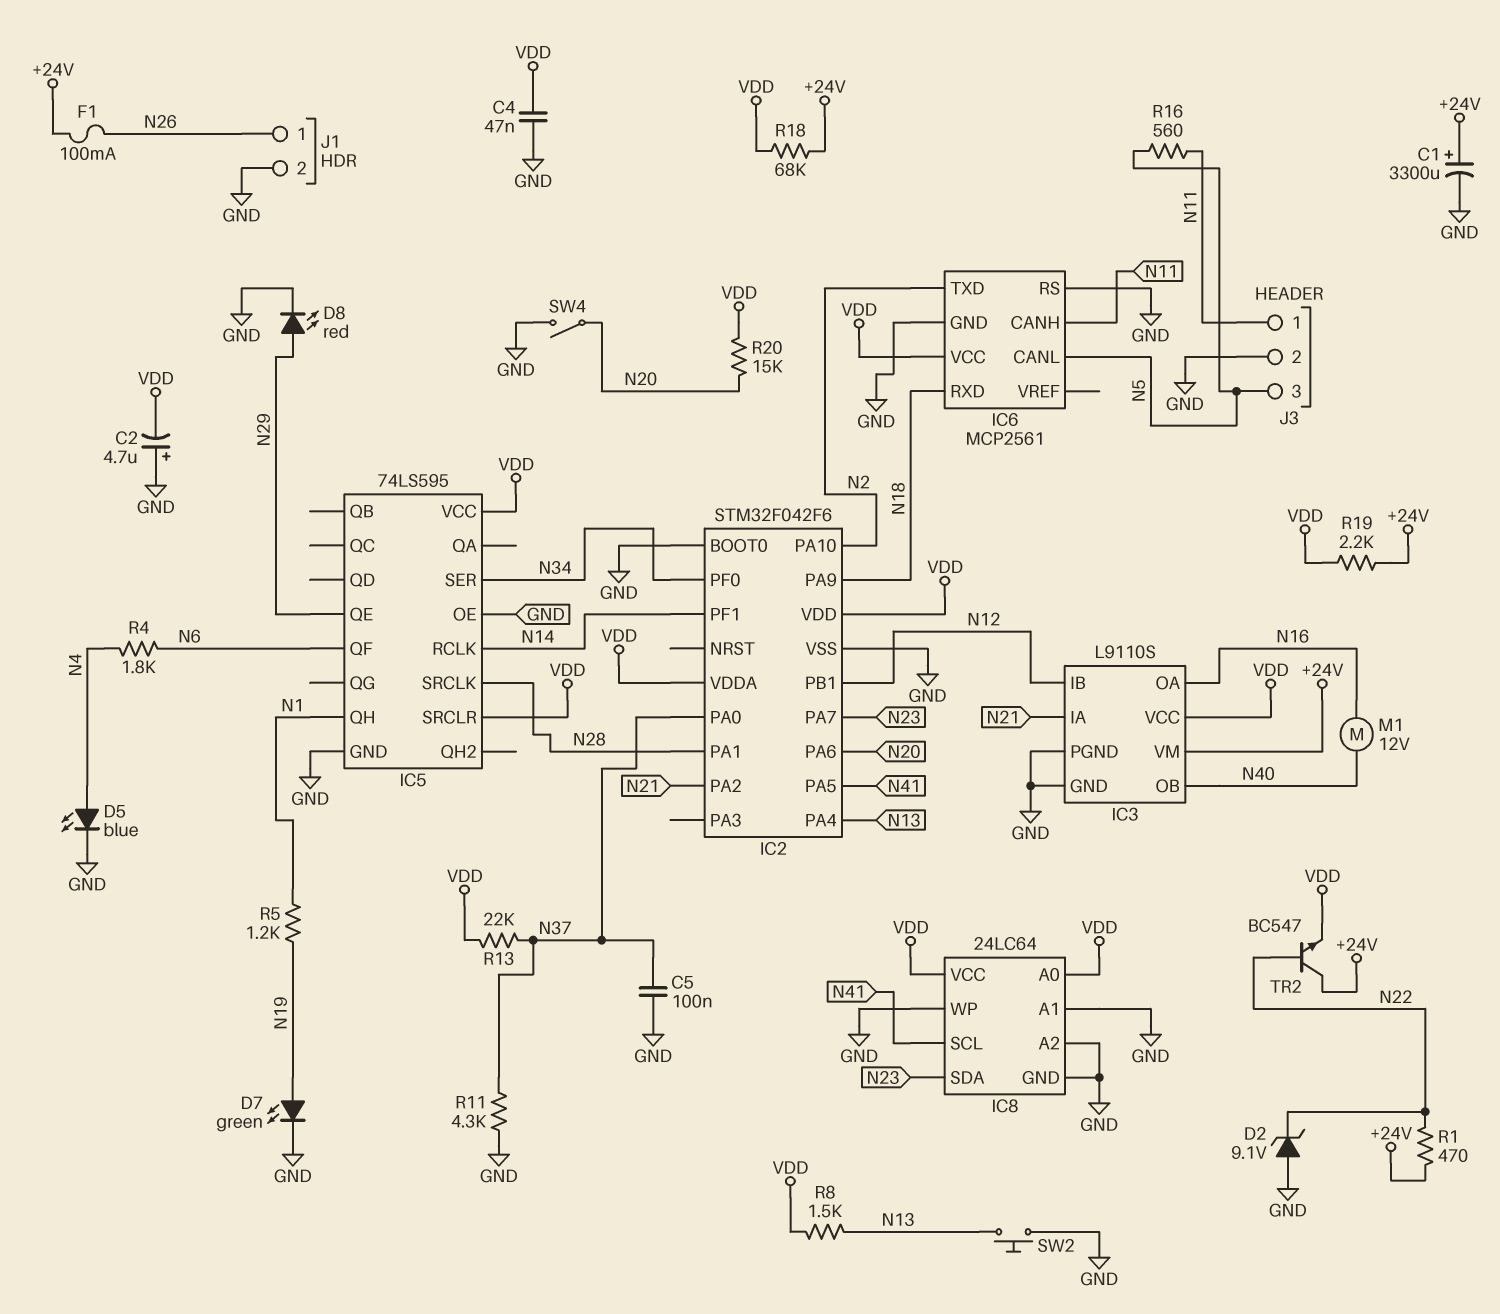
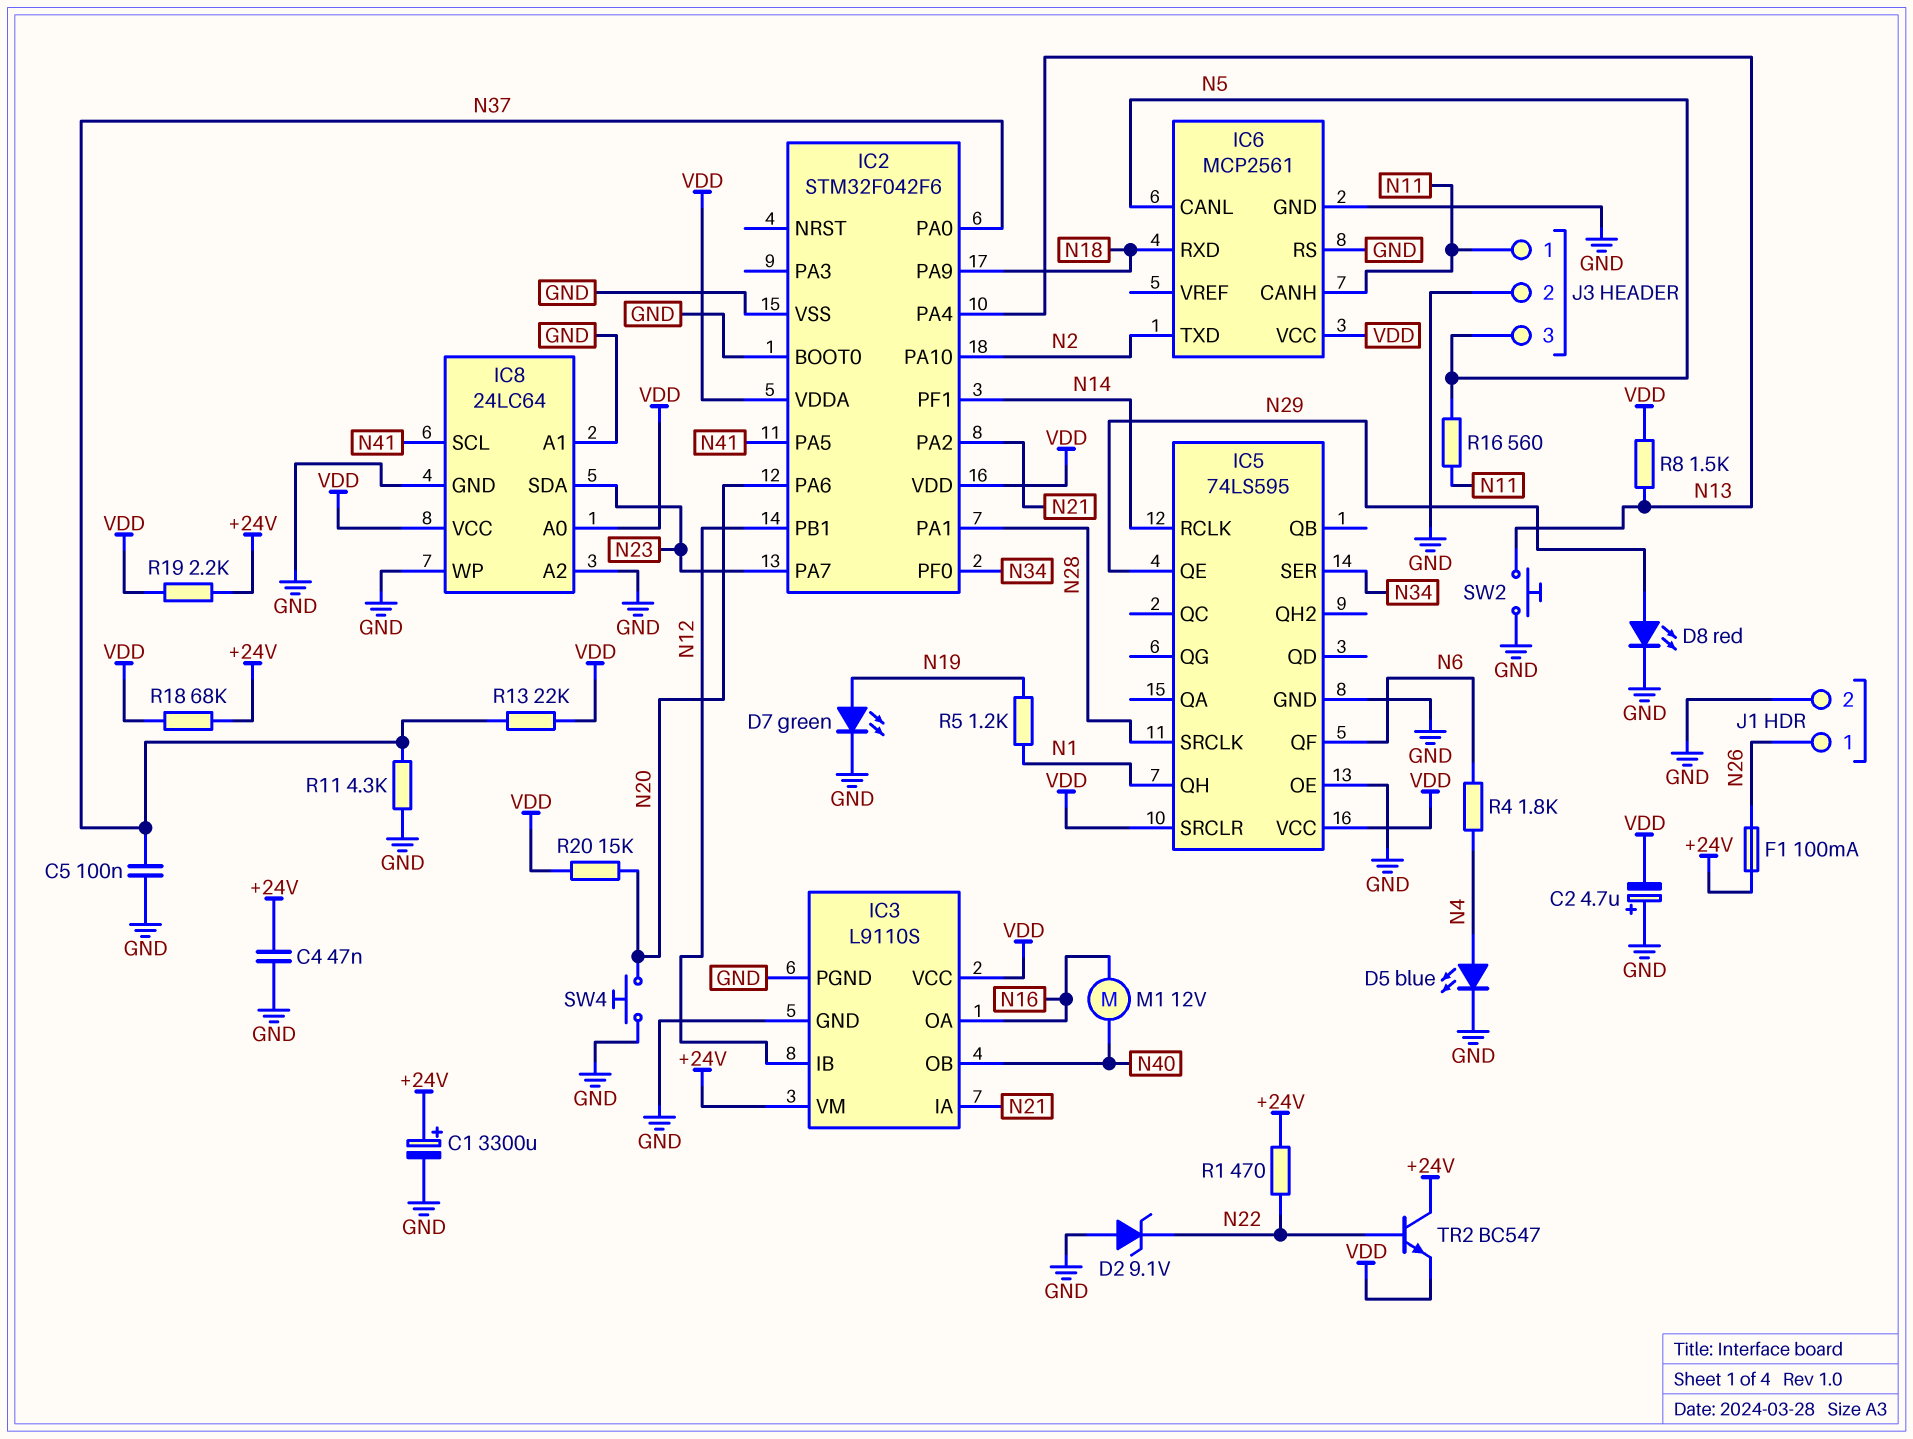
C4: 47nF (GND, VDD) -> 47nF (+24V, GND)
SW4: switch (GND, N20) -> button (GND, N20)

